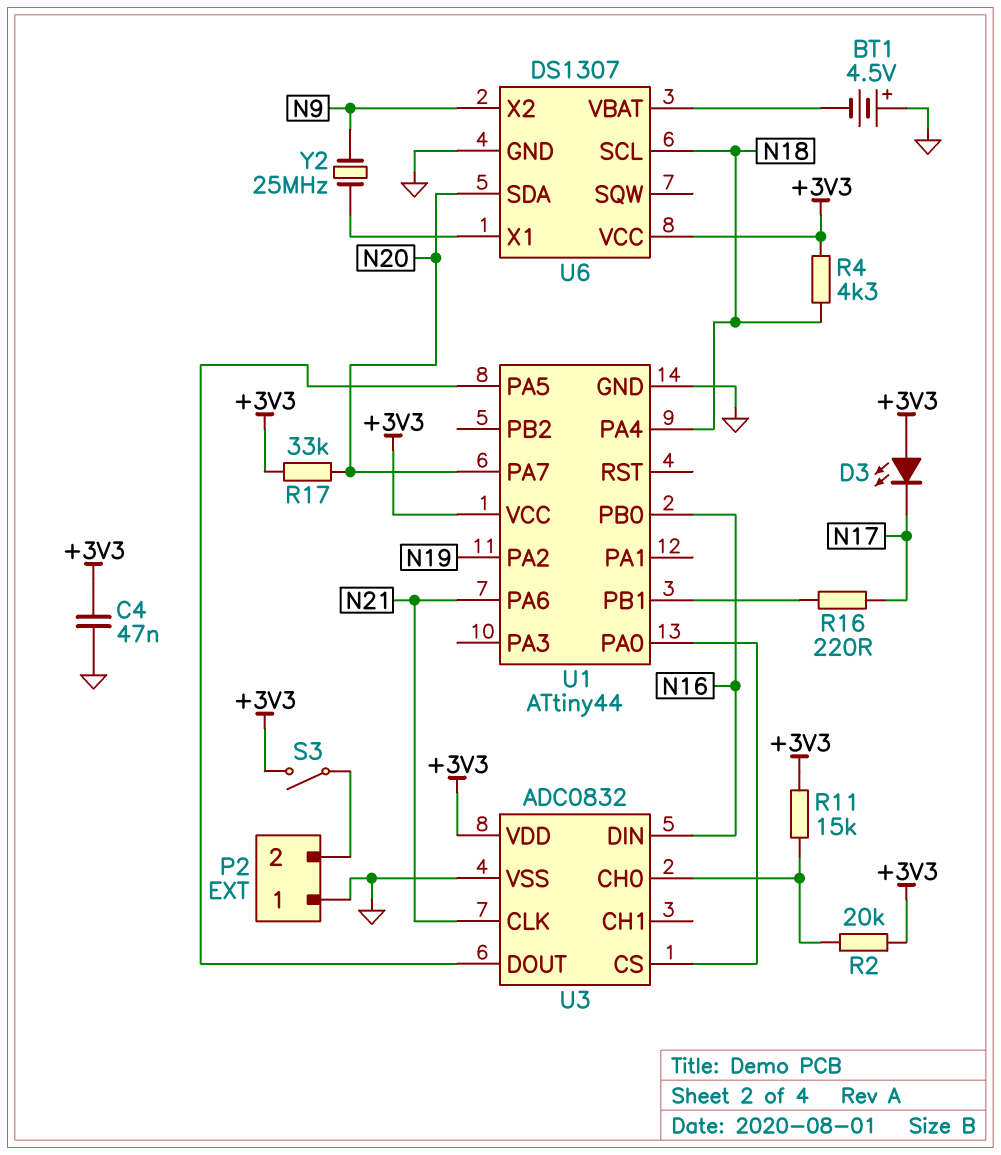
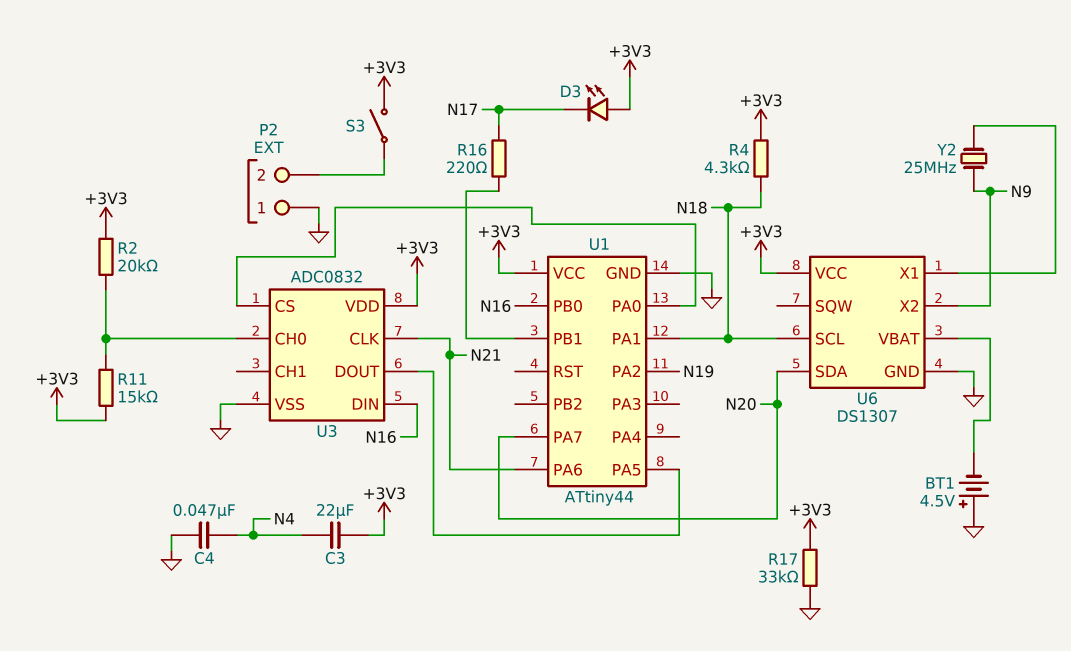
C3: none -> 22uF (+3V3, N4)
C4: 47nF (+3V3, GND) -> 47nF (GND, N4)
R17: 33k (+3V3, N20) -> 33k (+3V3, GND)
U1 pin PA1: none -> N18
U1 pin PA4: N18 -> none

